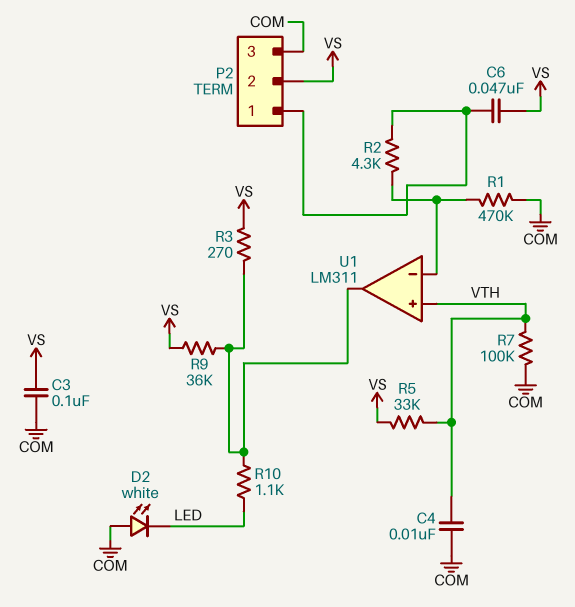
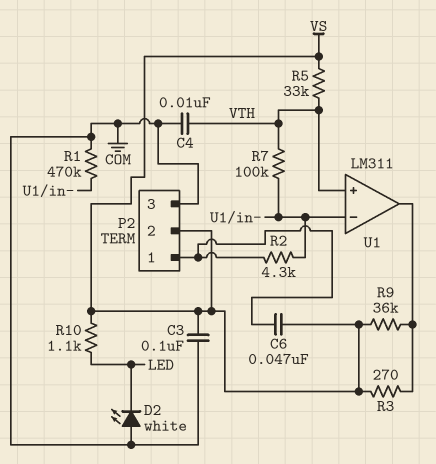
R7: 100k (COM, VTH) -> 100k (U1/in-, VTH)
R10: 1.1k (LED, U1/out) -> 1.1k (LED, VS)

